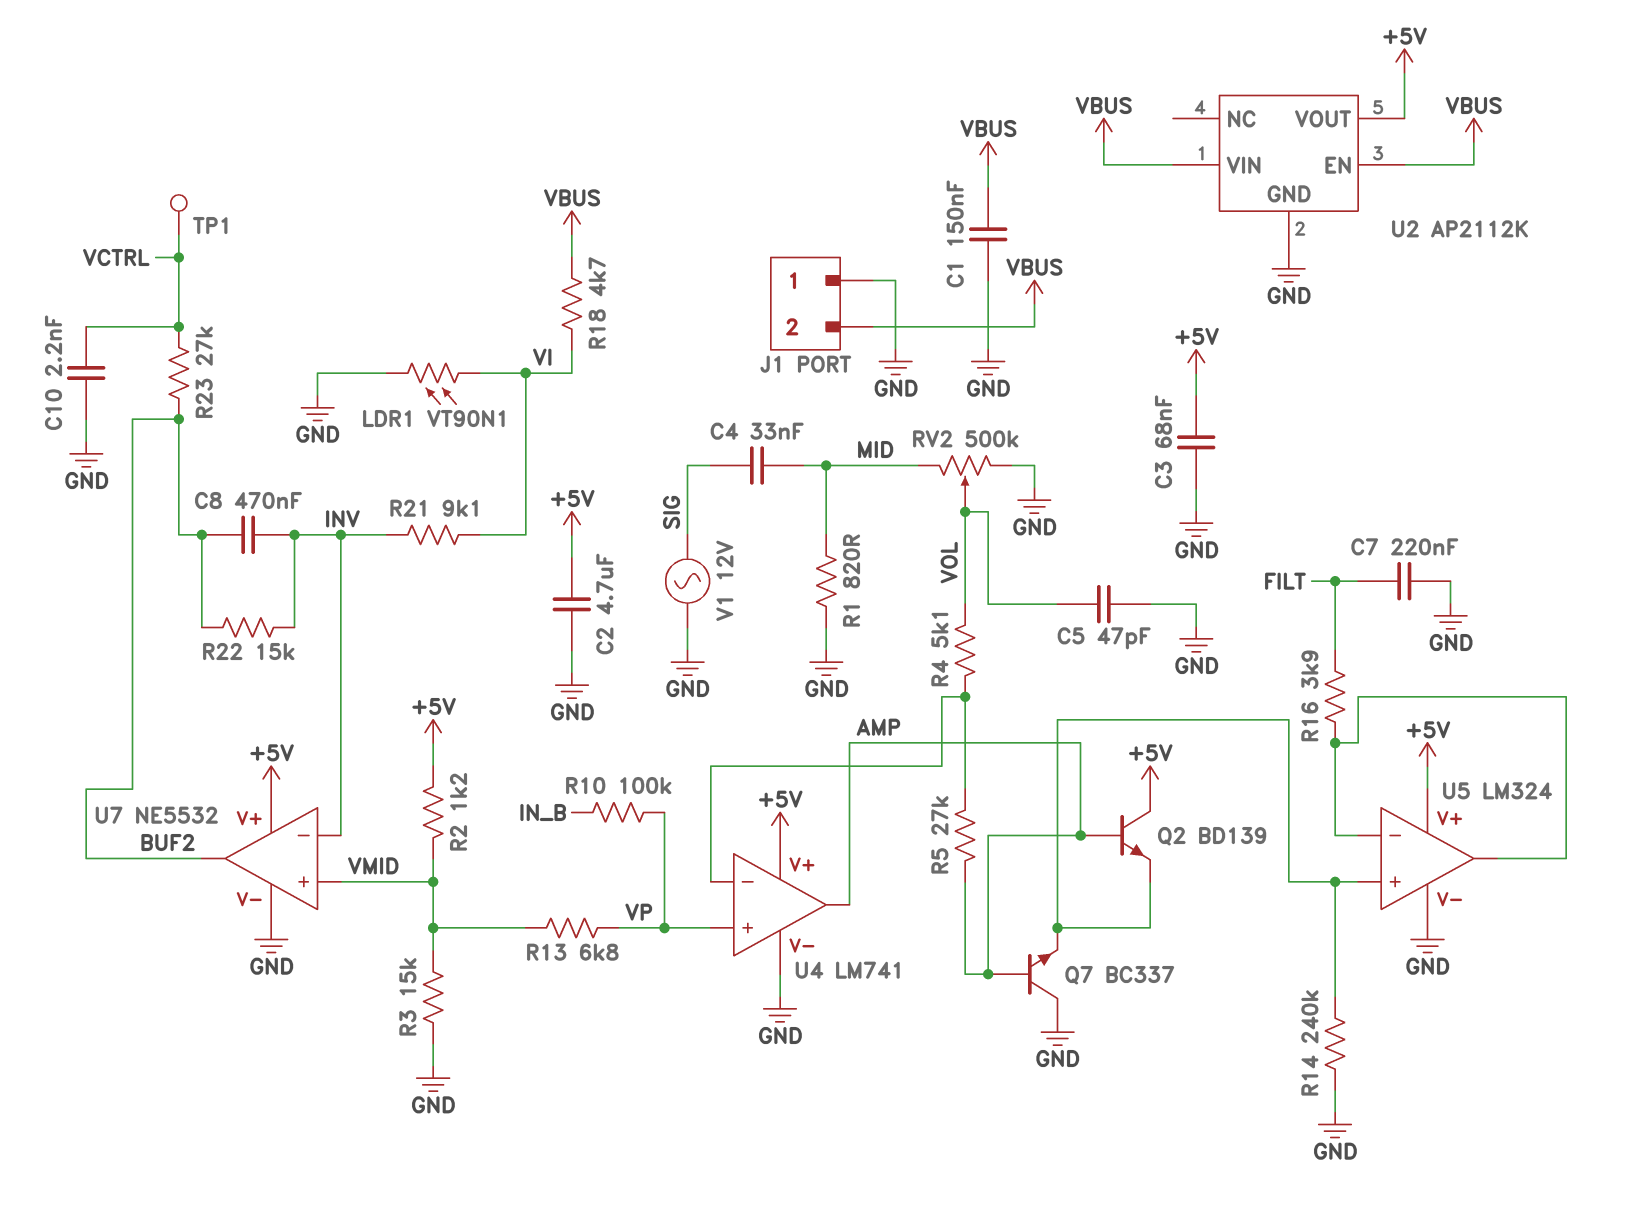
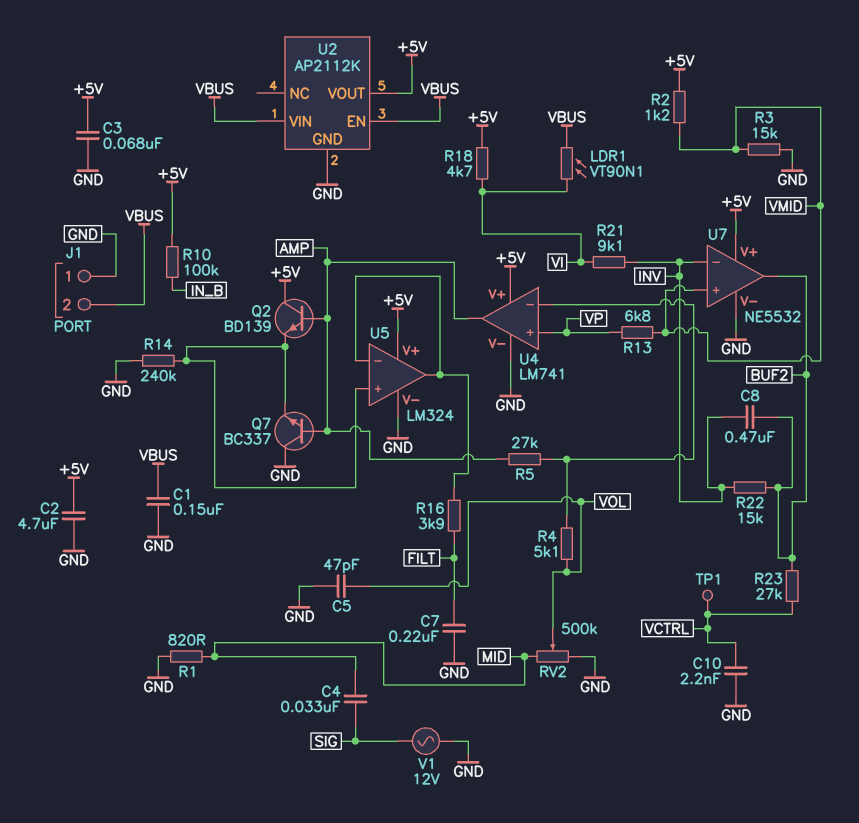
LDR1: VT90N1 (GND, VI) -> VT90N1 (VBUS, VI)
R10: 100k (IN_B, VP) -> 100k (+5V, IN_B)
R18: 4.7k (VBUS, VI) -> 4.7k (+5V, VI)

